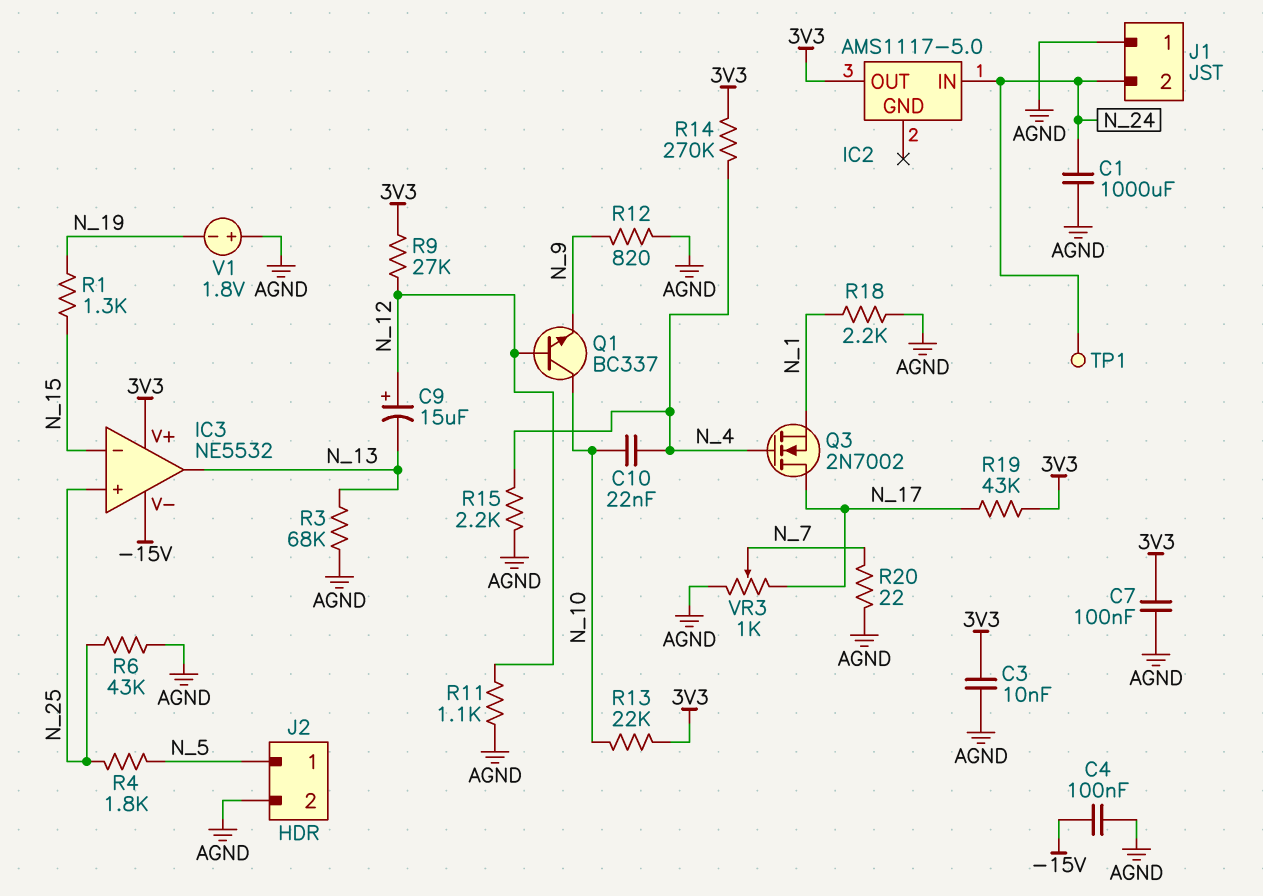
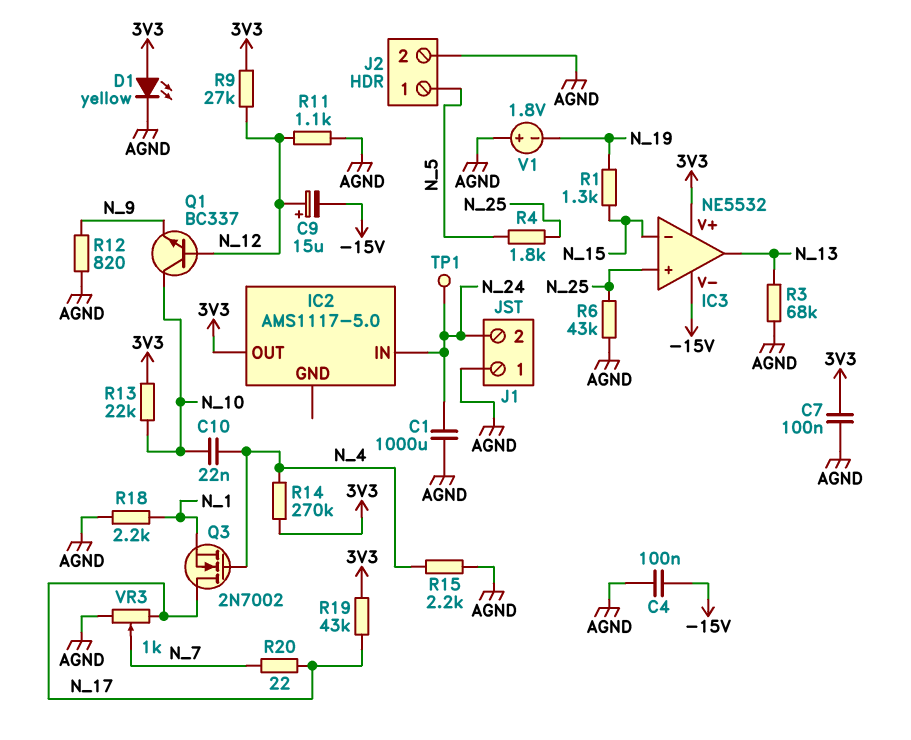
C3: 10nF (3V3, AGND) -> none
C9: 15uF (plus N_12, minus N_13) -> 15uF (plus N_12, minus -15V)
D1: none -> LED yellow (A 3V3, K AGND)
R20: 22 (AGND, N_7) -> 22 (N_7, N_17)

